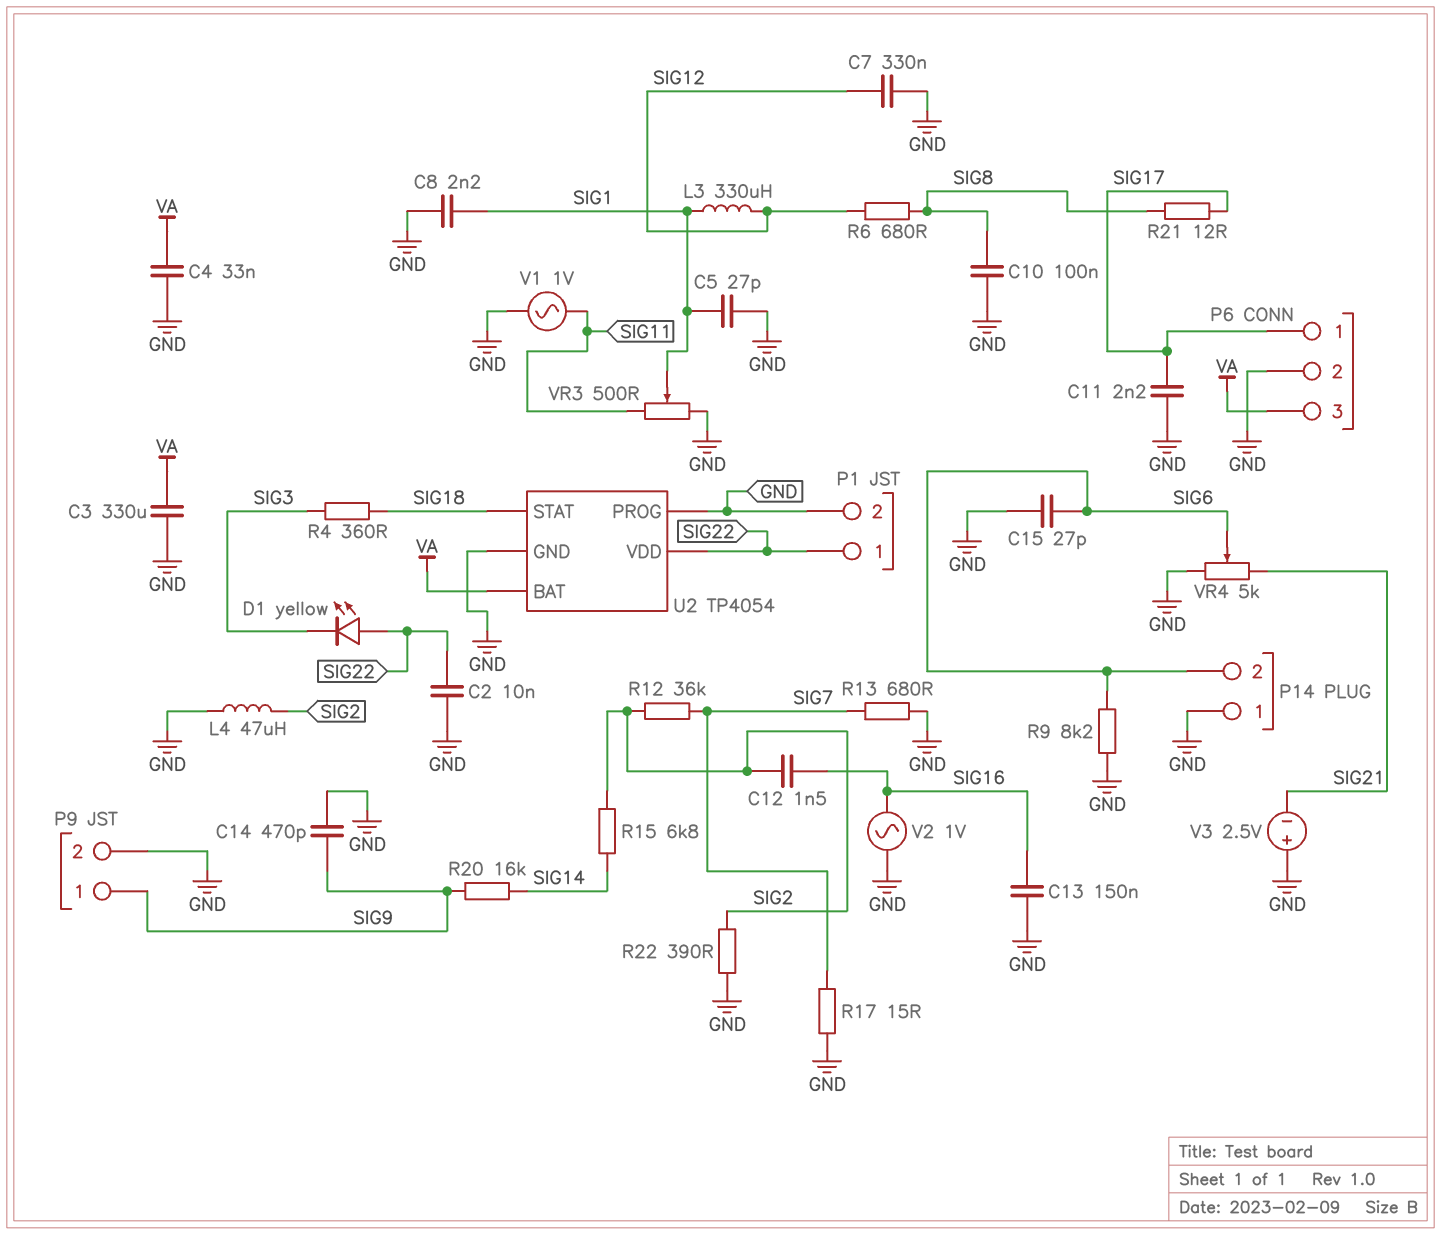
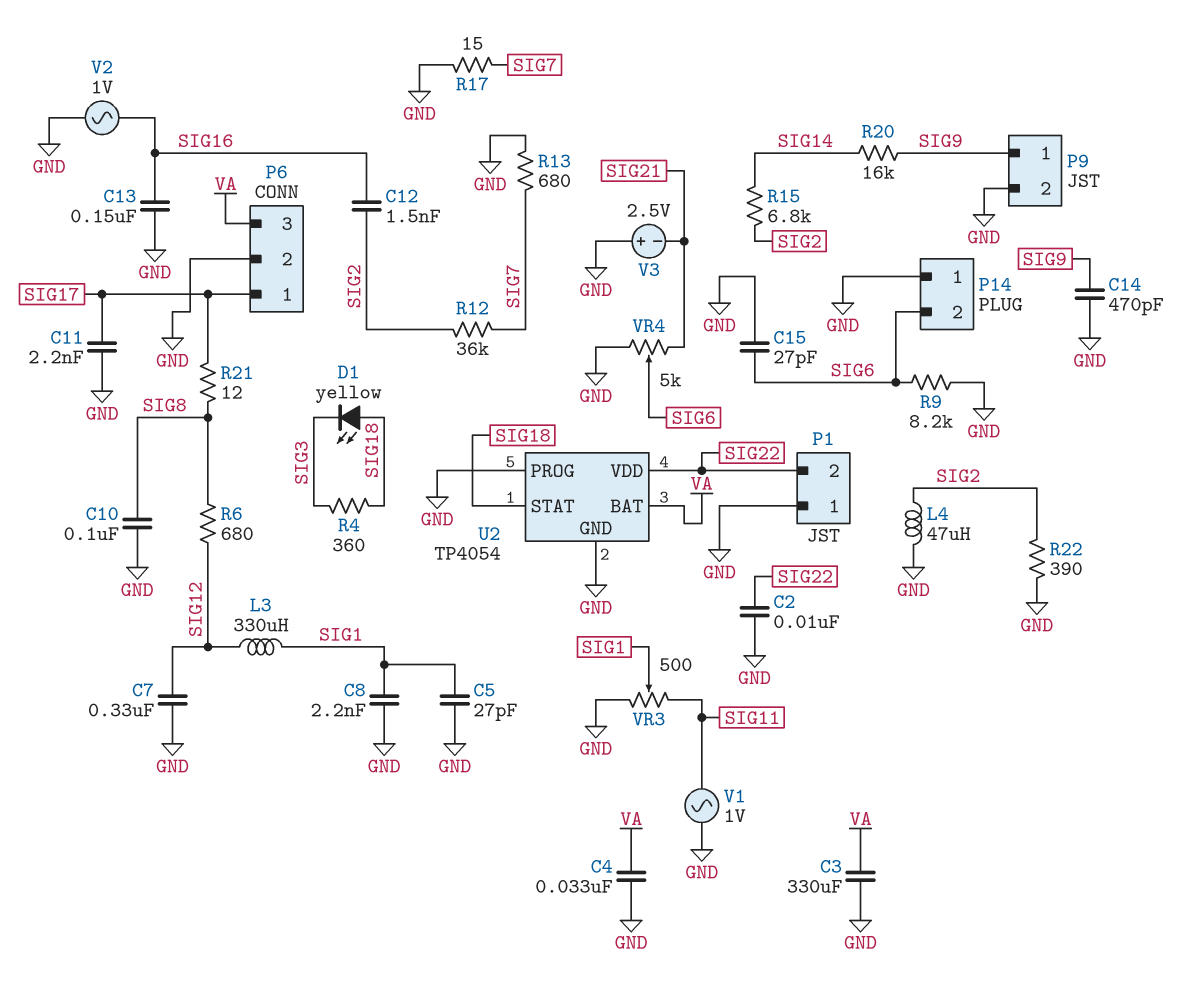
D1: LED yellow (A SIG22, K SIG3) -> LED yellow (A SIG18, K SIG3)
P1 pin 1: SIG22 -> GND
P1 pin 2: GND -> SIG22

